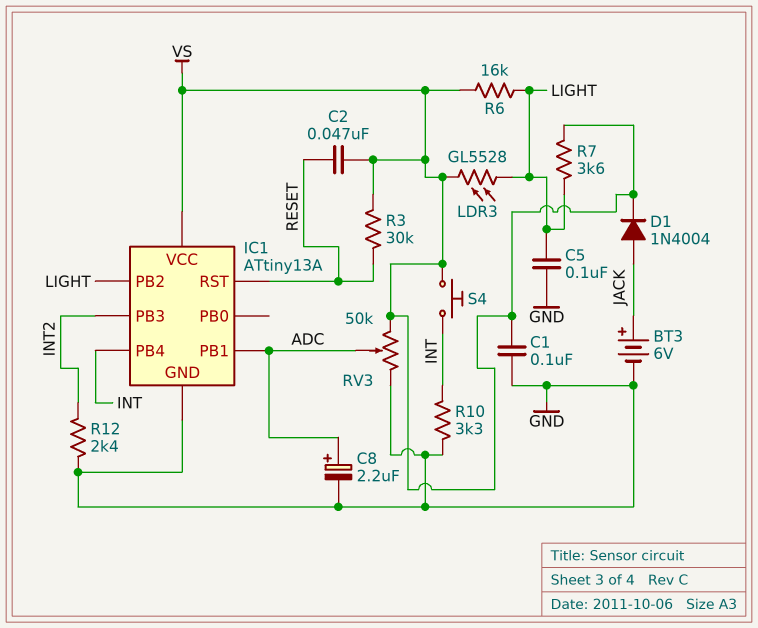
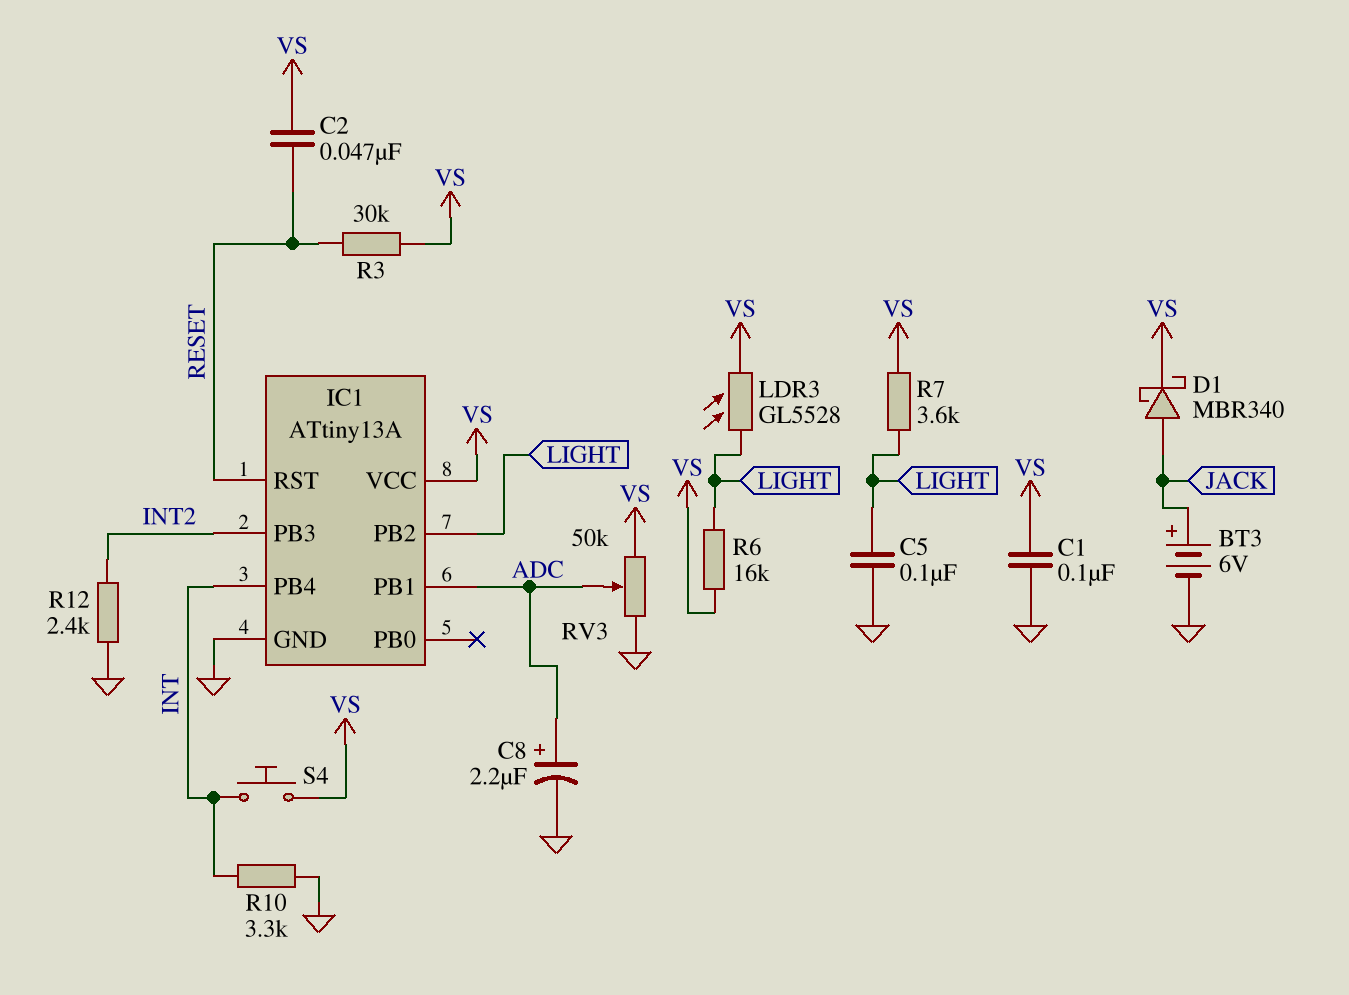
D1: diode 1N4004 (A JACK, K VS) -> schottky MBR340 (A JACK, K VS)

